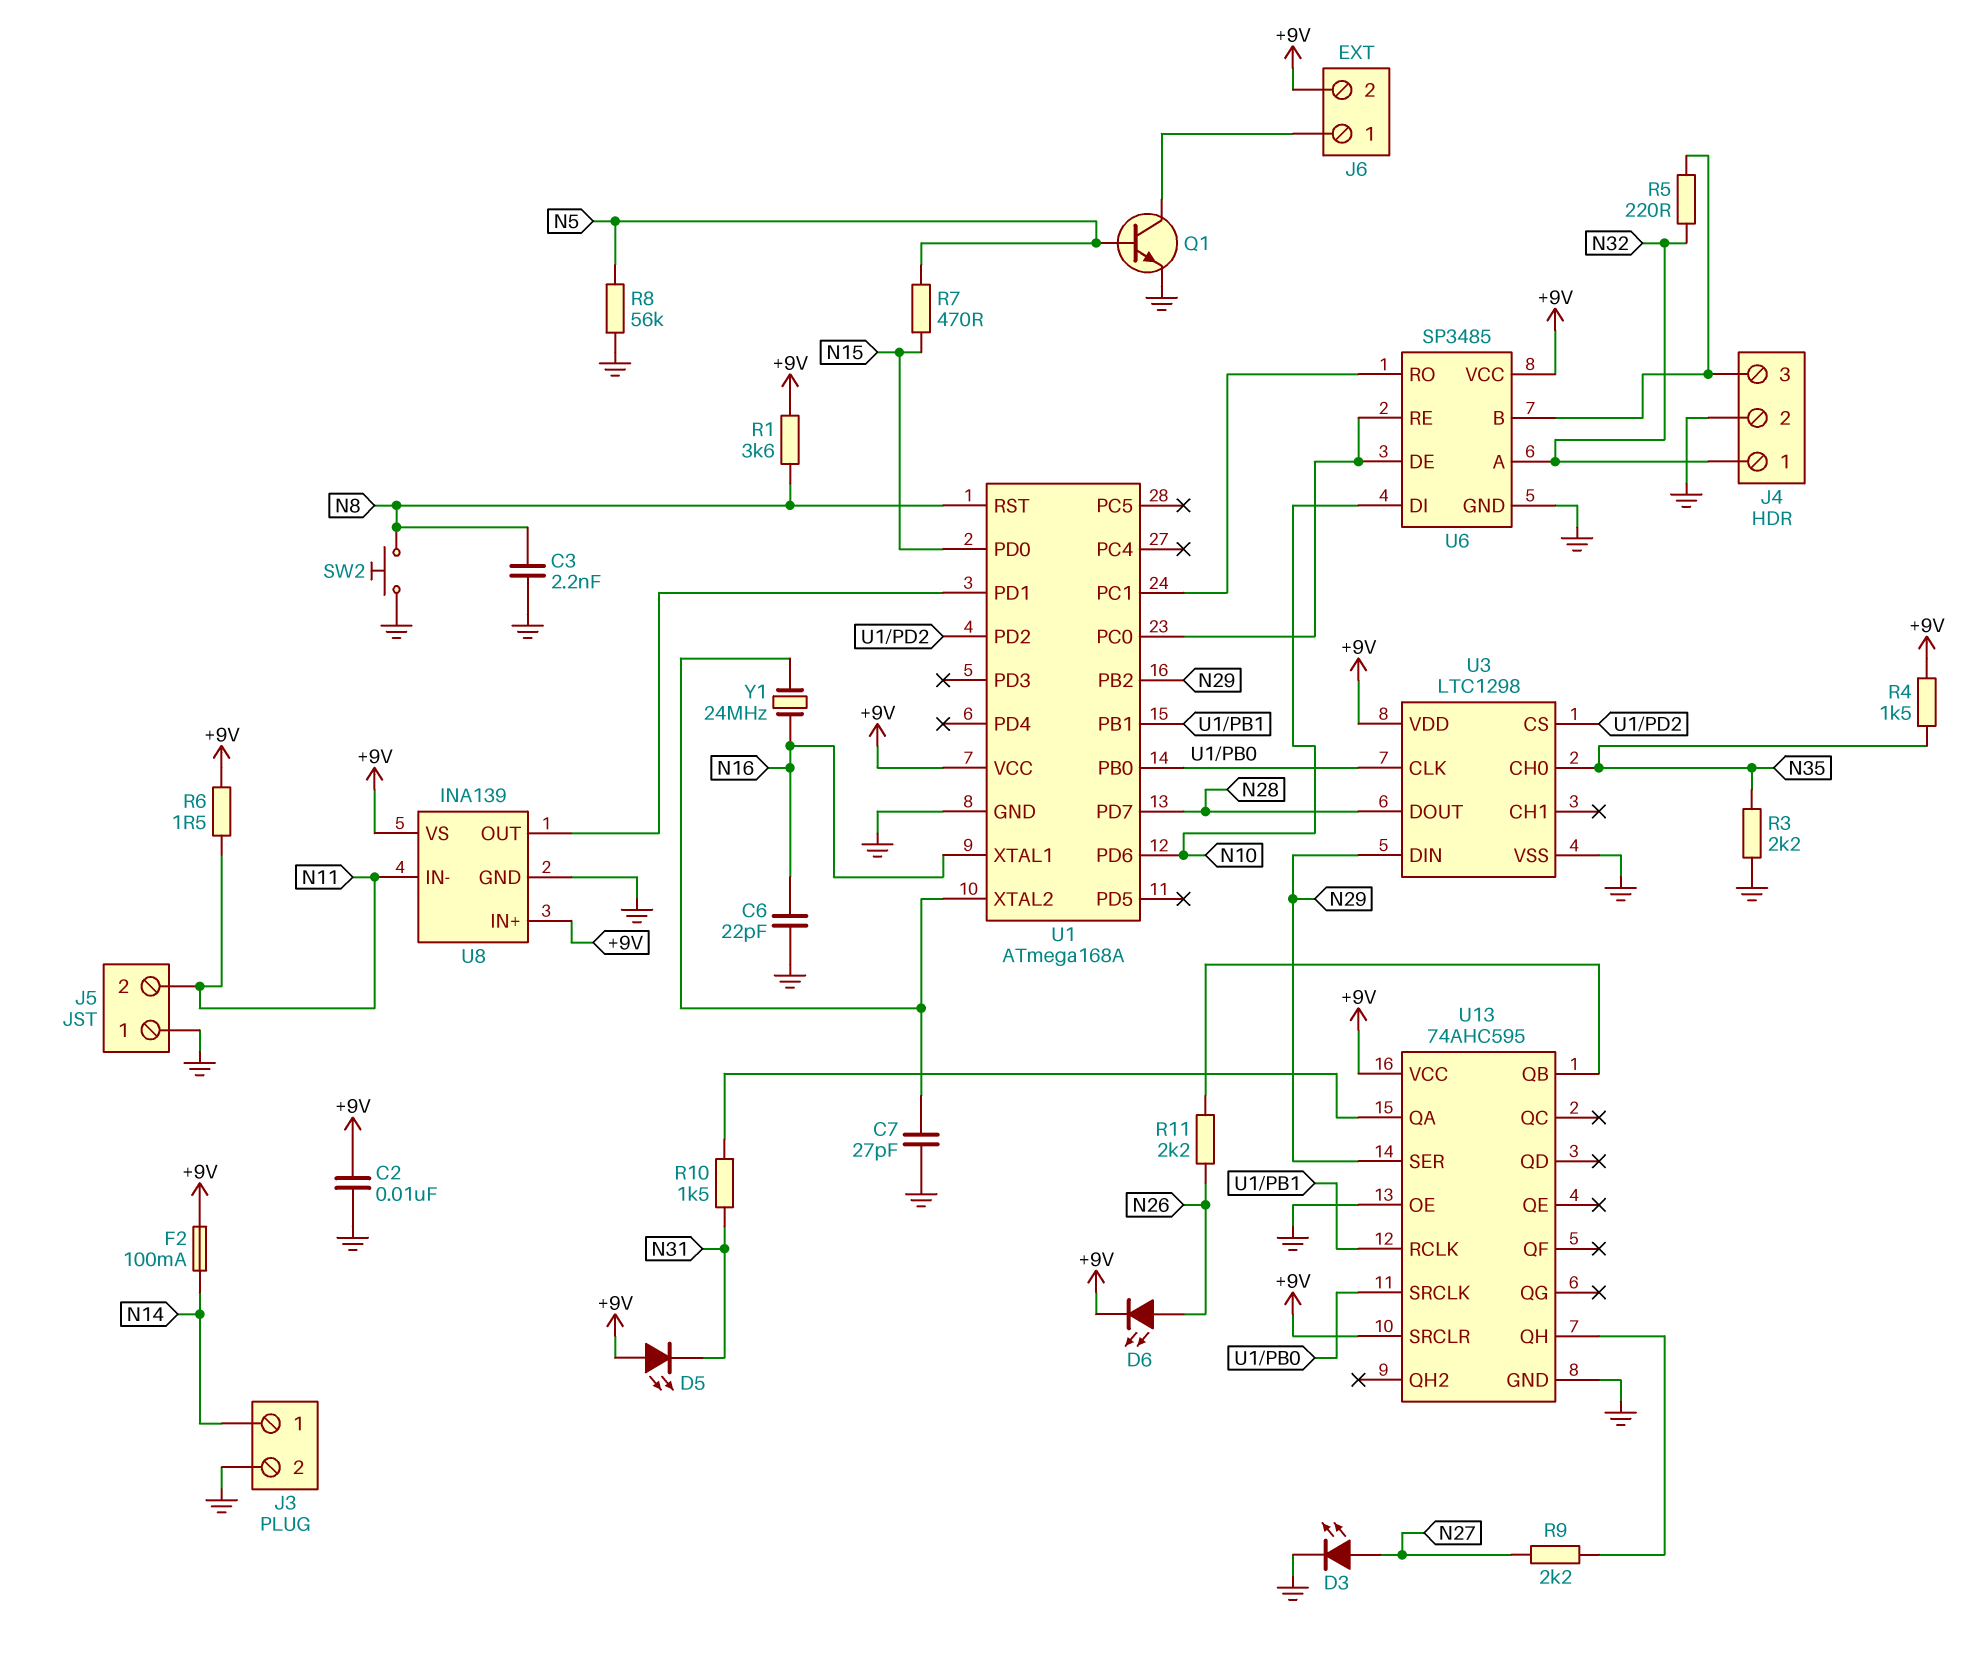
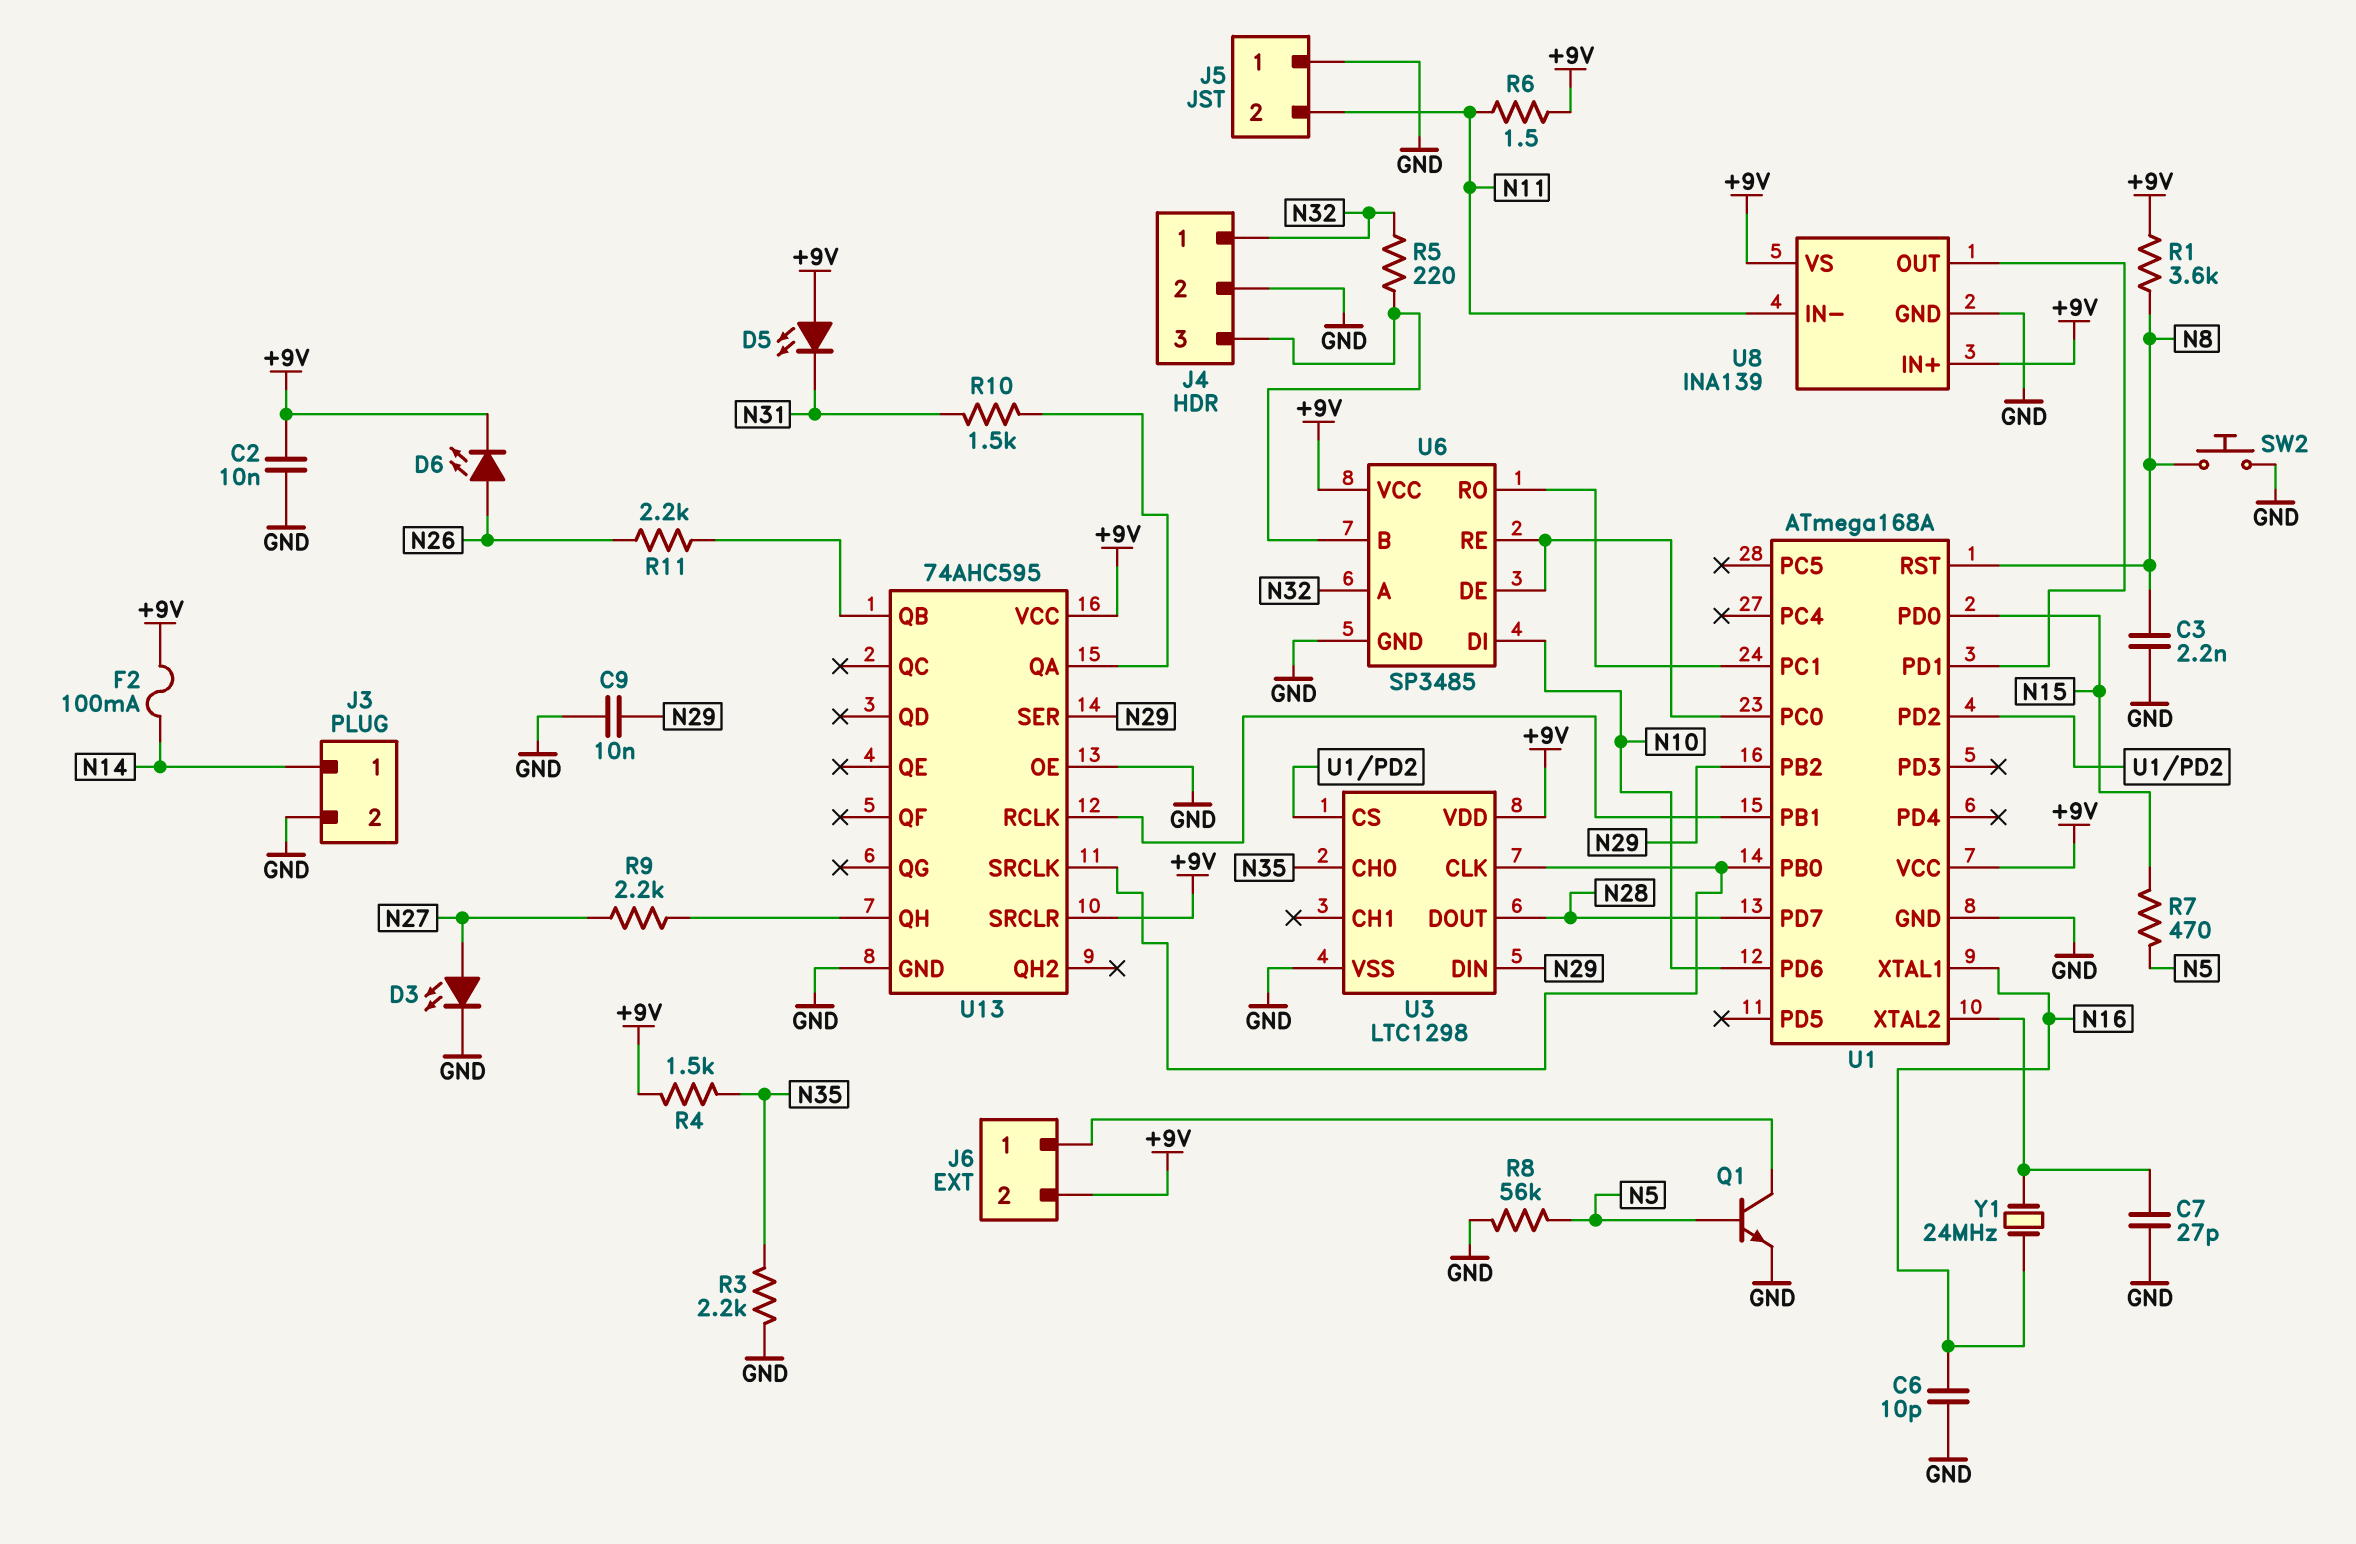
C6: 22pF (GND, N16) -> 10pF (GND, N16)
C9: none -> 10nF (GND, N29)

